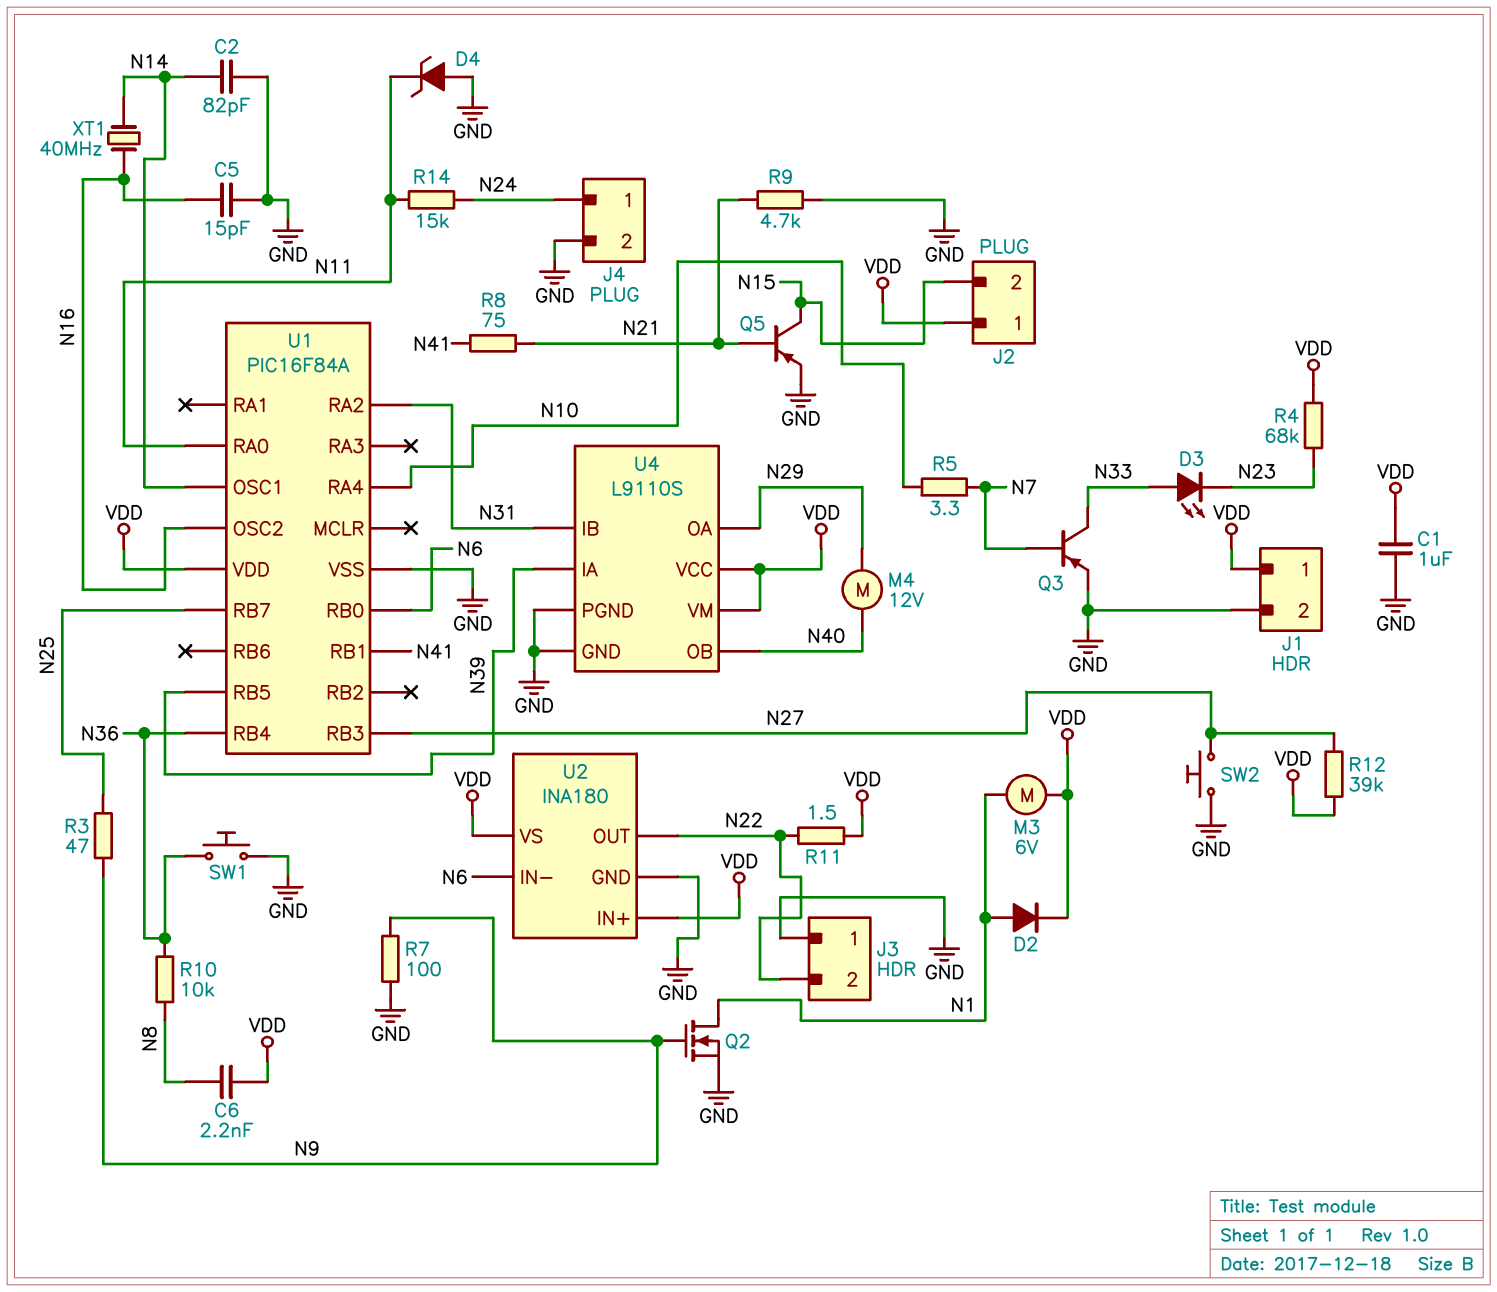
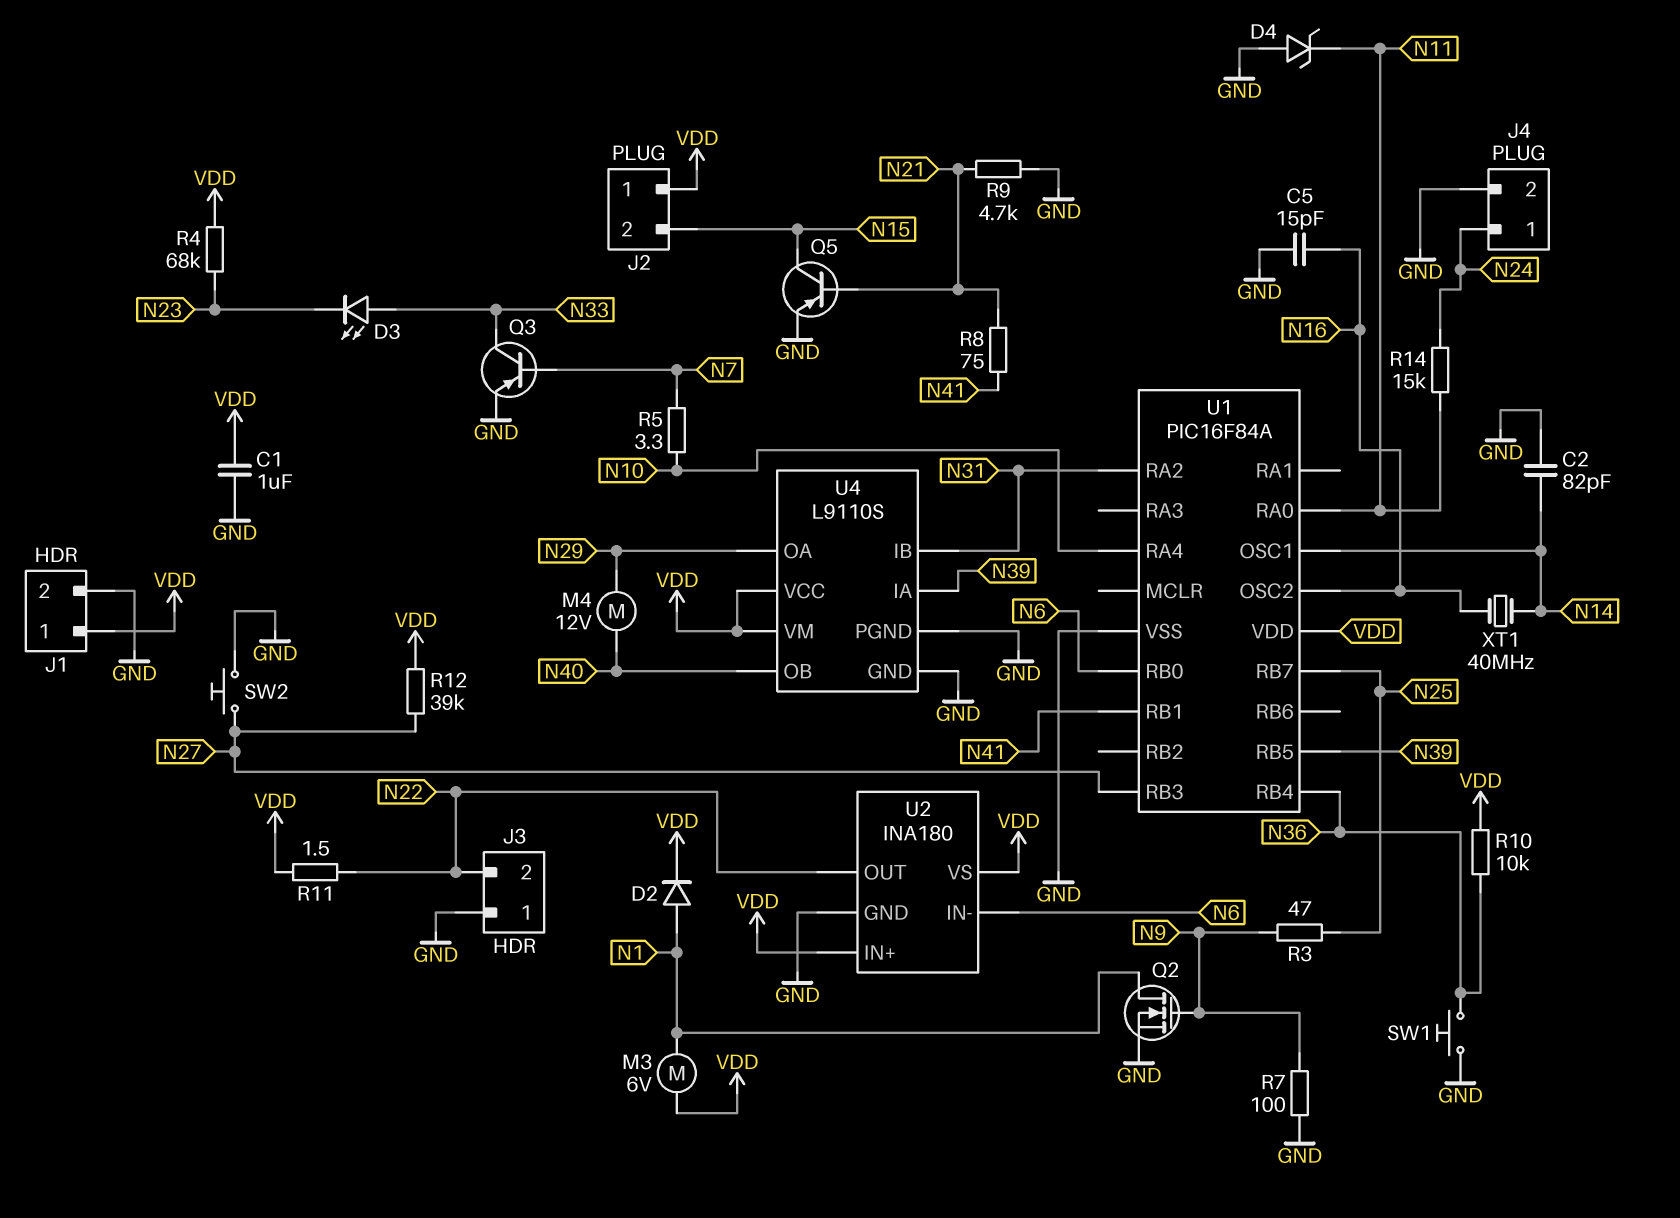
C6: 2.2nF (N8, VDD) -> none
R10: 10k (N8, N36) -> 10k (N36, VDD)

